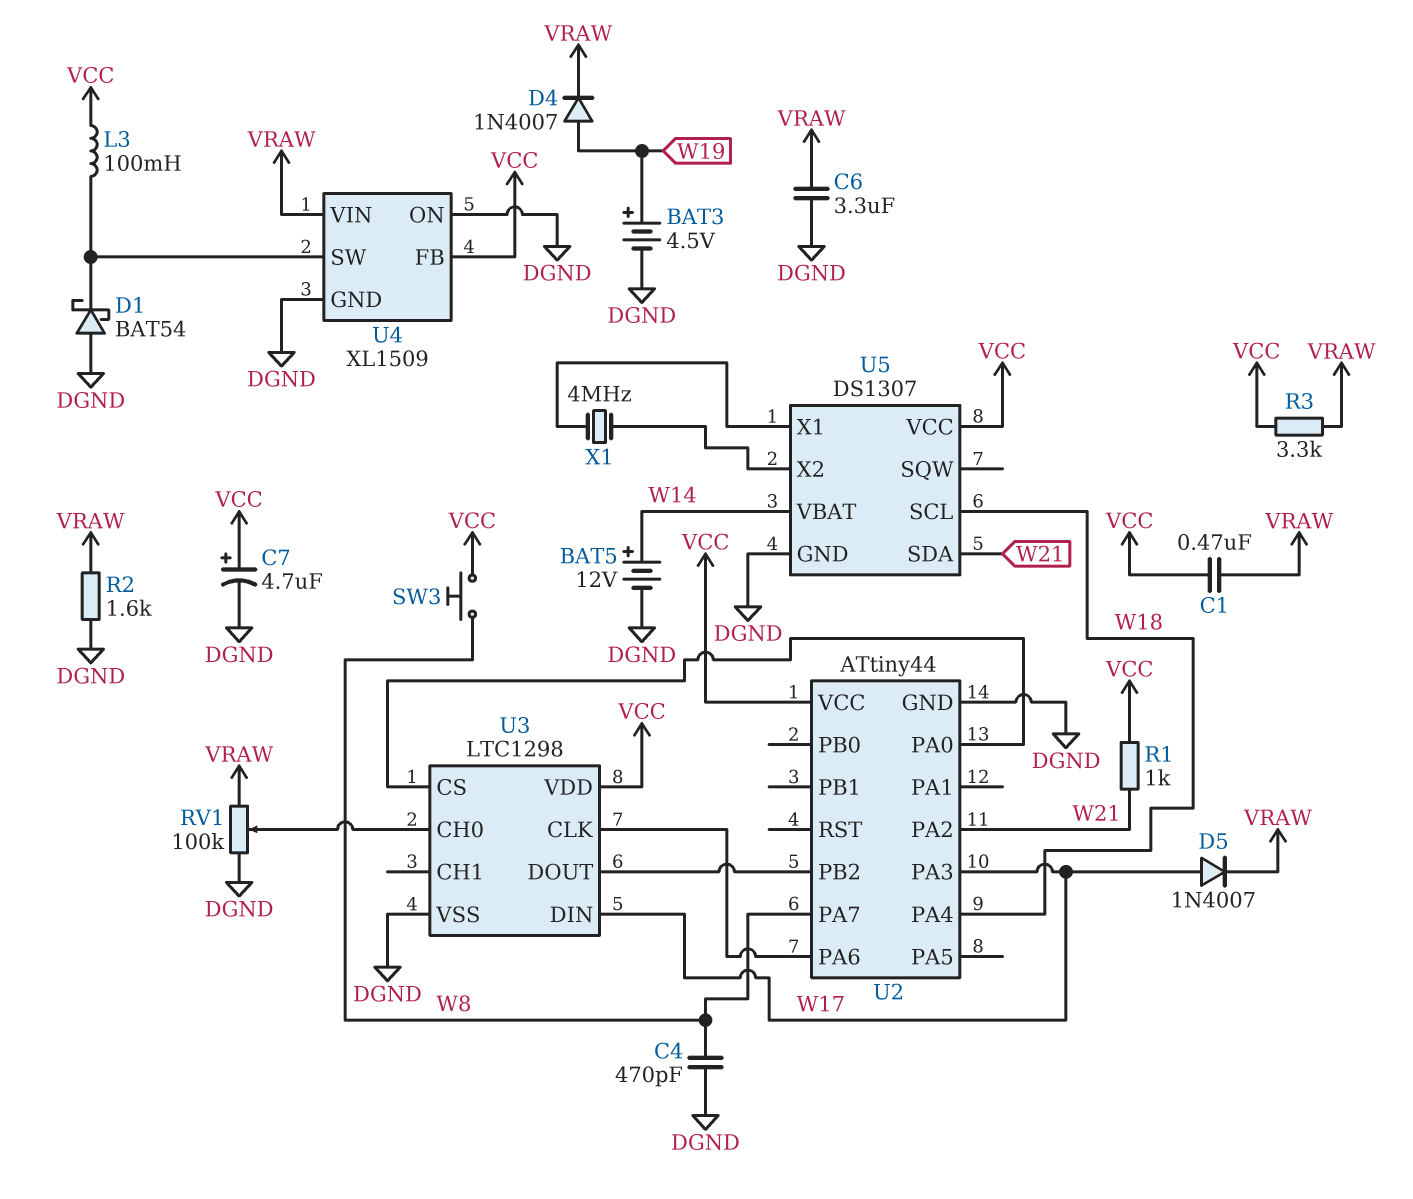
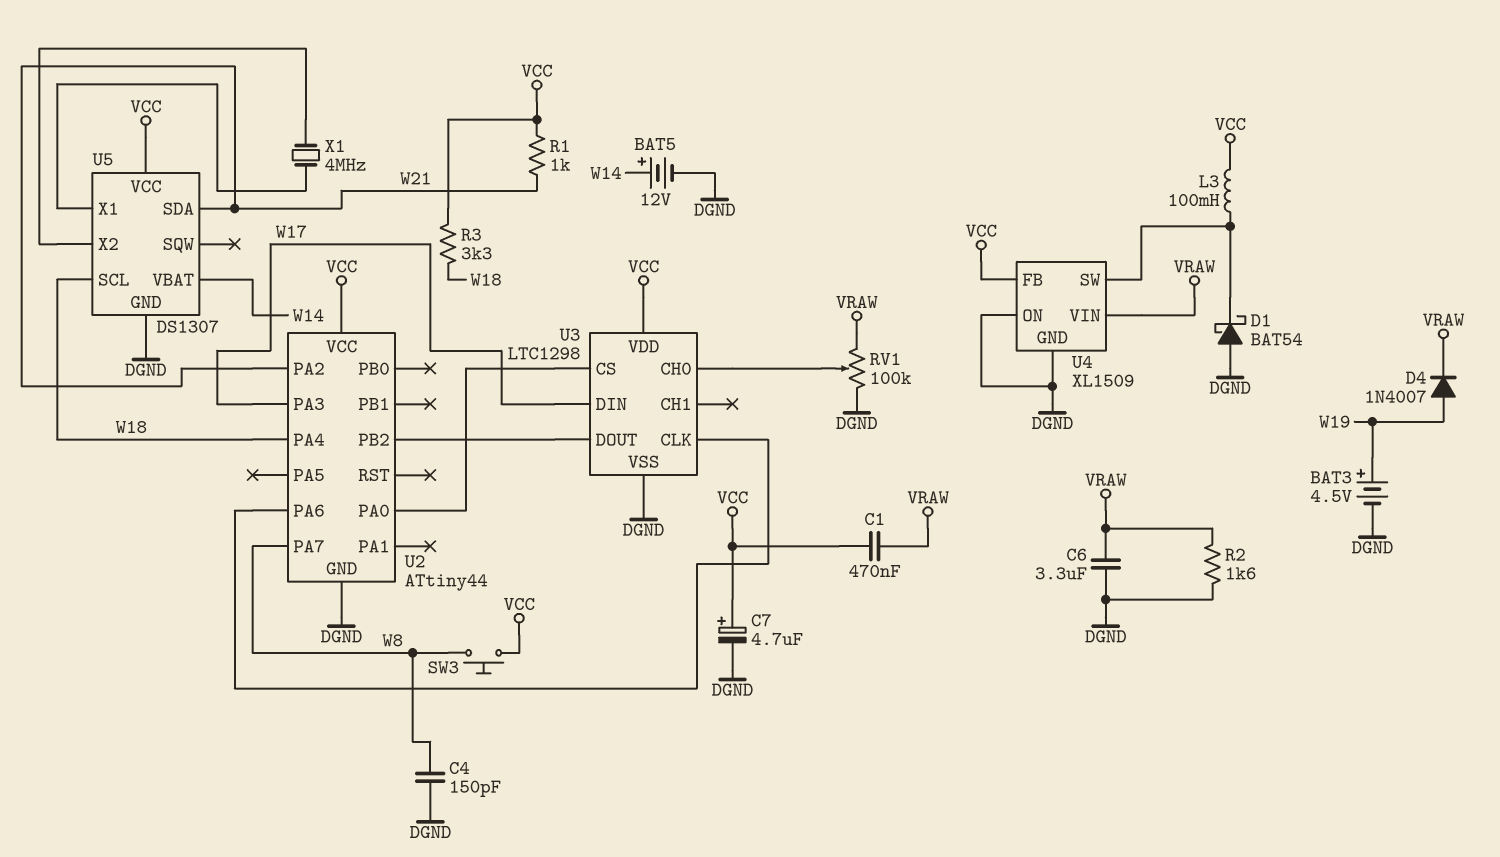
C4: 470pF (DGND, W8) -> 150pF (DGND, W8)
D5: diode 1N4007 (A W17, K VRAW) -> none
R3: 3.3k (VCC, VRAW) -> 3.3k (VCC, W18)

